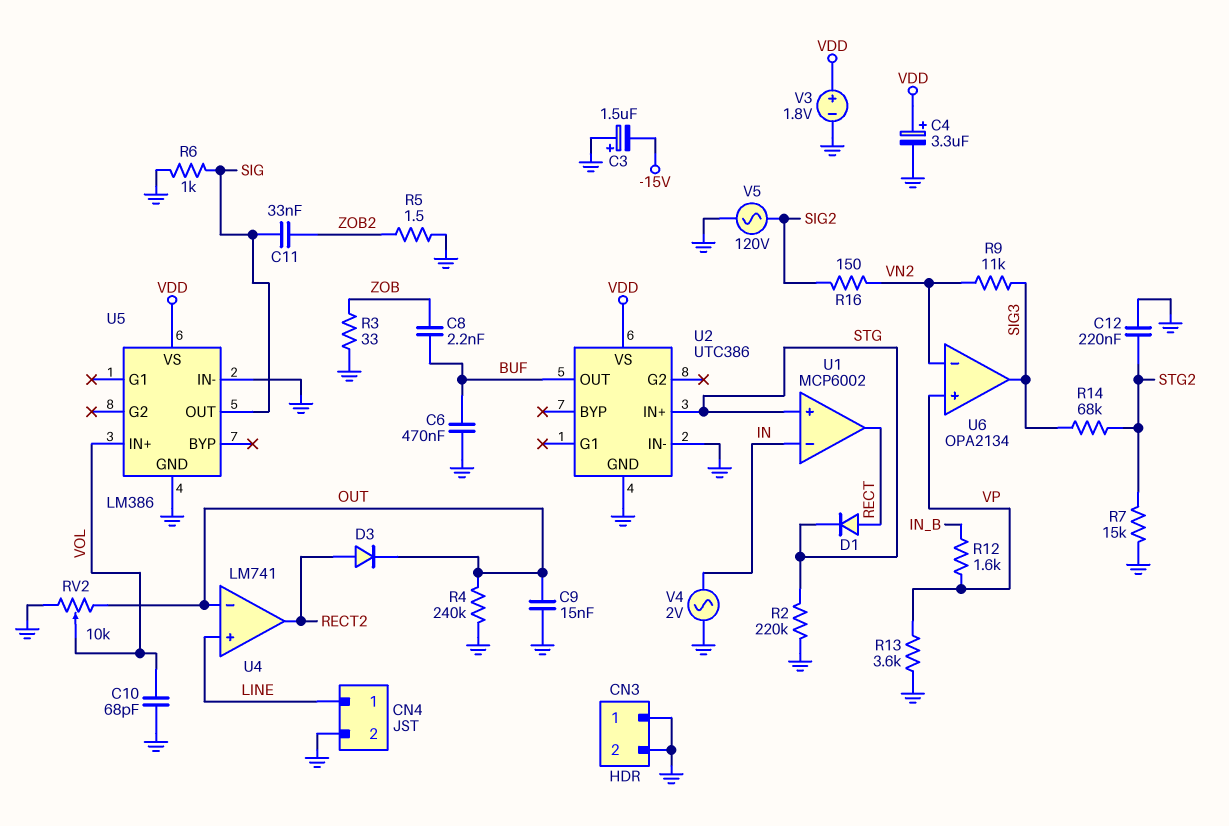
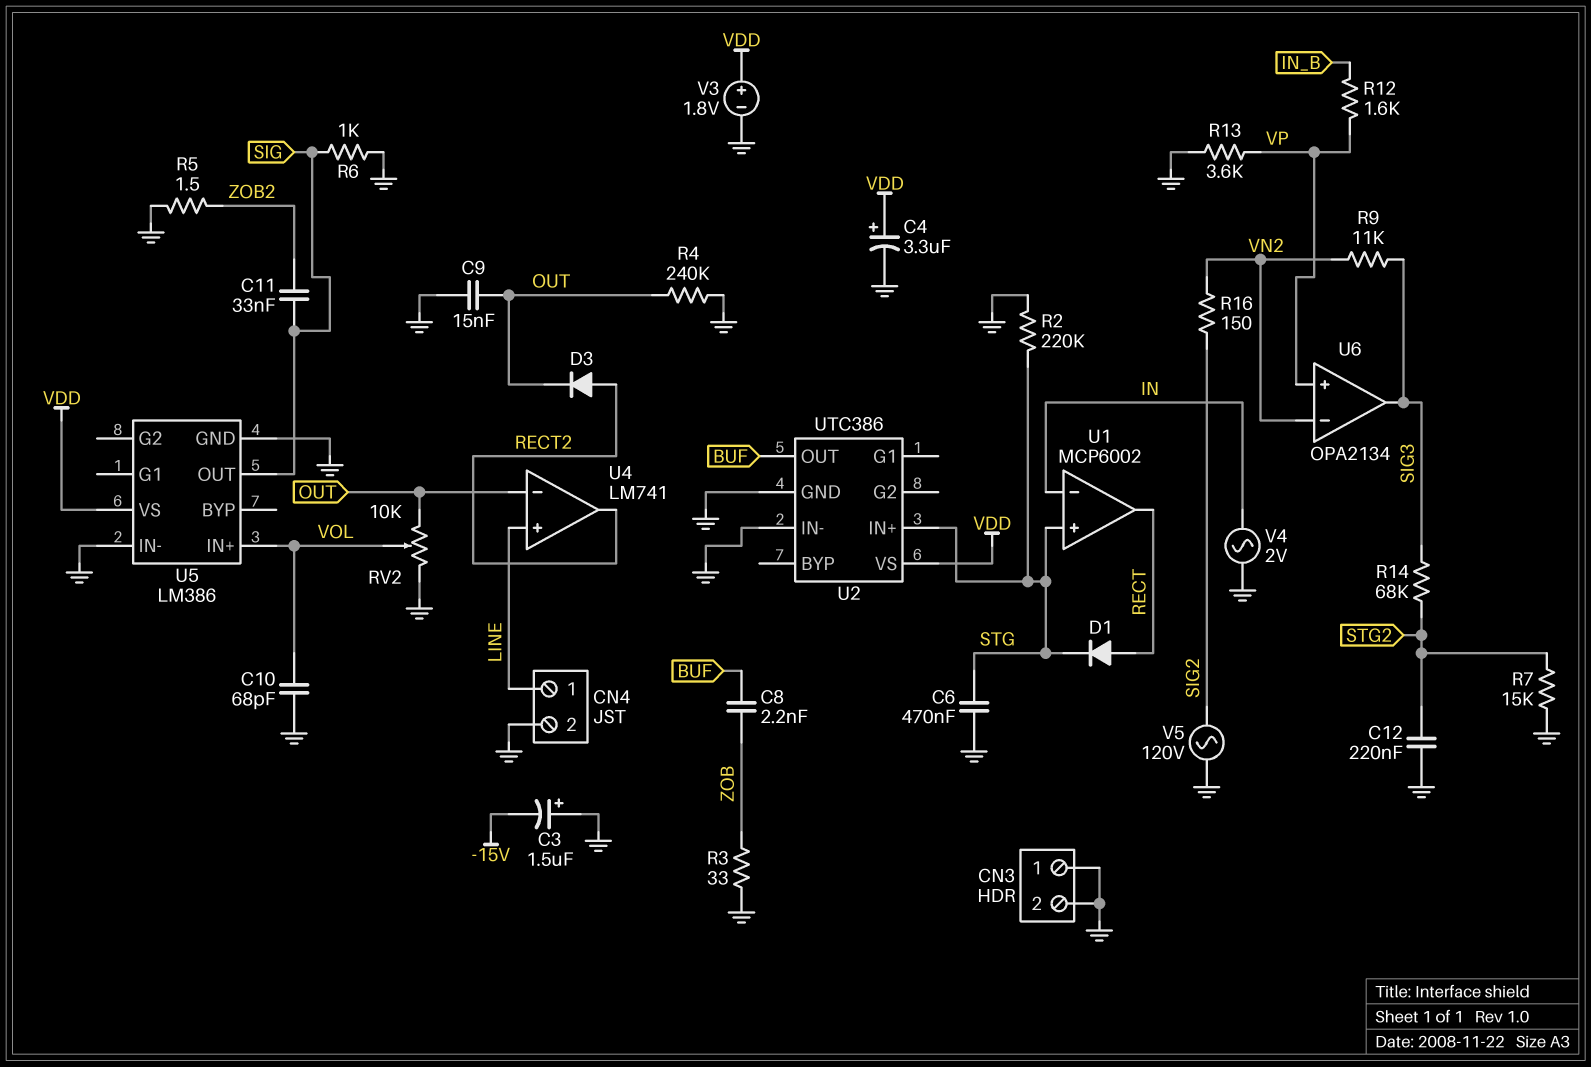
C6: 470nF (BUF, GND) -> 470nF (GND, STG)

